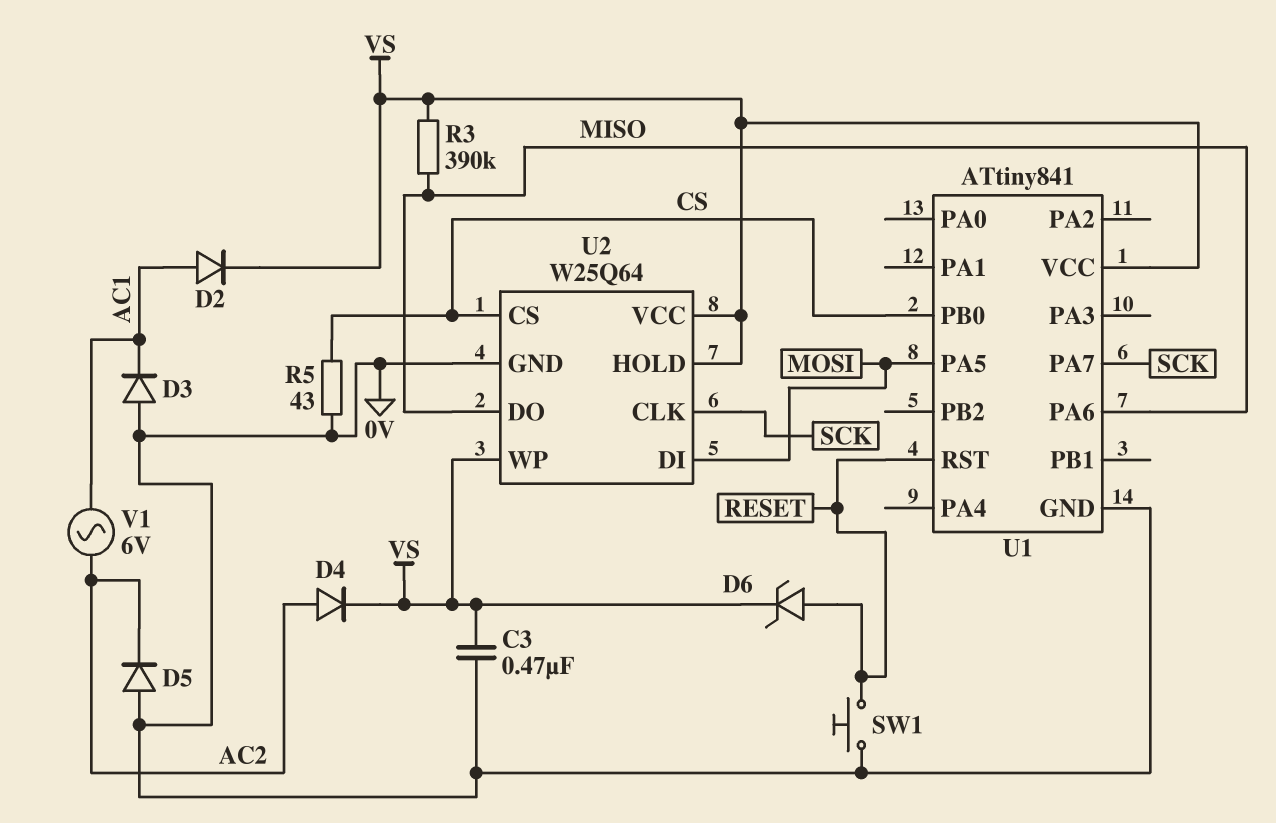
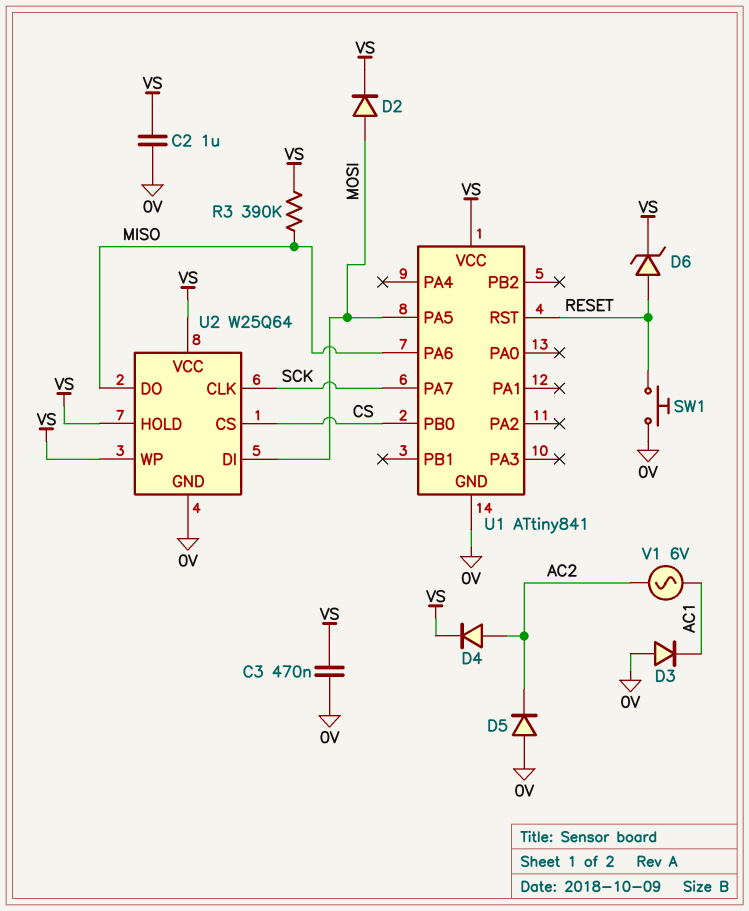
C2: none -> 1uF (0V, VS)
D2: diode (A AC1, K VS) -> diode (A MOSI, K VS)
R5: 43 (0V, CS) -> none

